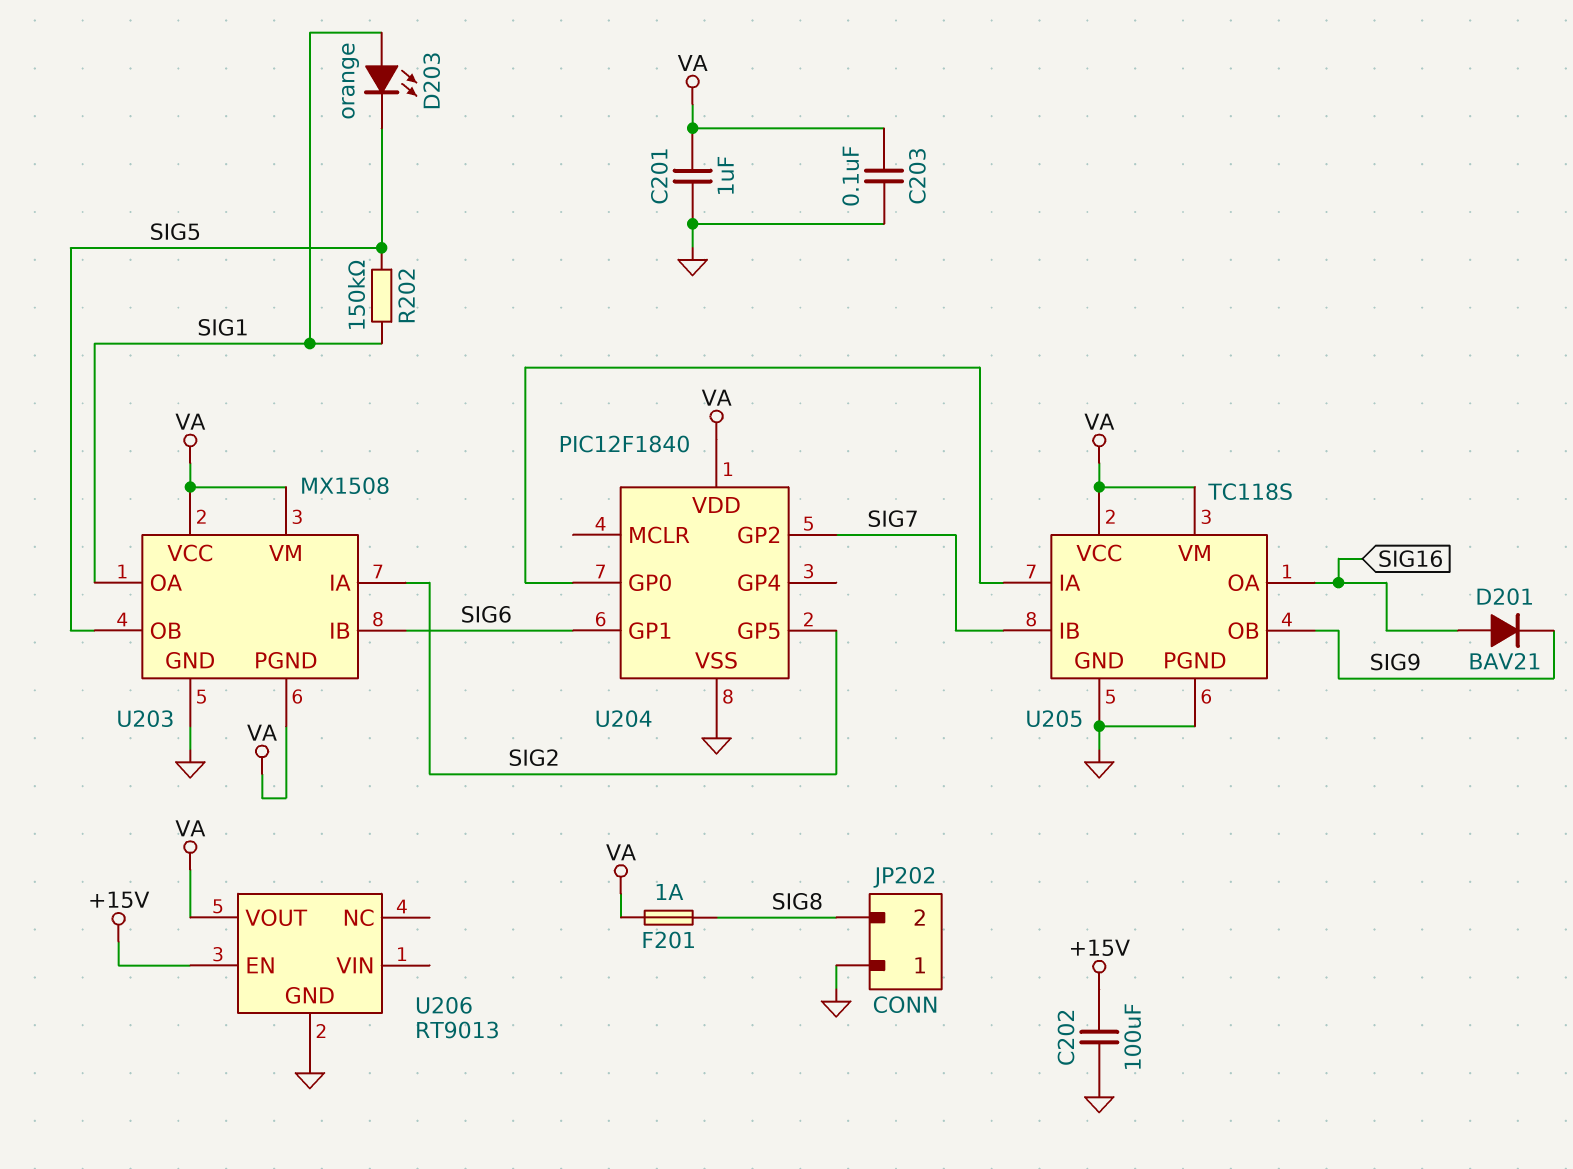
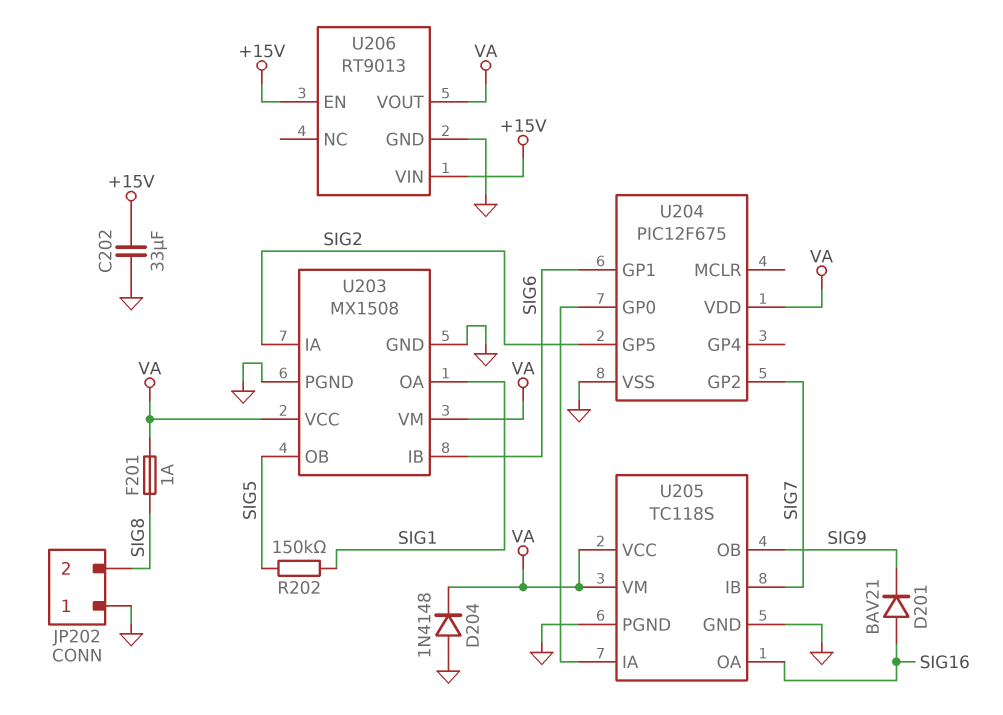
C201: 1uF (GND, VA) -> none
C202: 100uF (+15V, GND) -> 33uF (+15V, GND)
C203: 100nF (GND, VA) -> none
D203: LED orange (A SIG1, K SIG5) -> none
D204: none -> diode 1N4148 (A GND, K VA)
U203 pin PGND: VA -> GND
U204: PIC12F1840 -> PIC12F675
U206 pin VIN: none -> +15V

